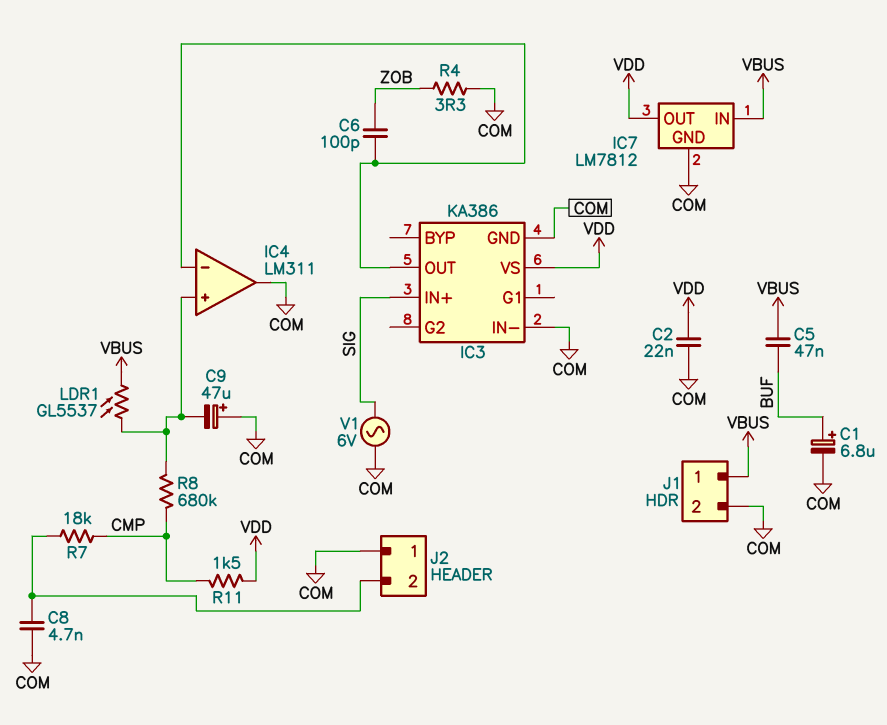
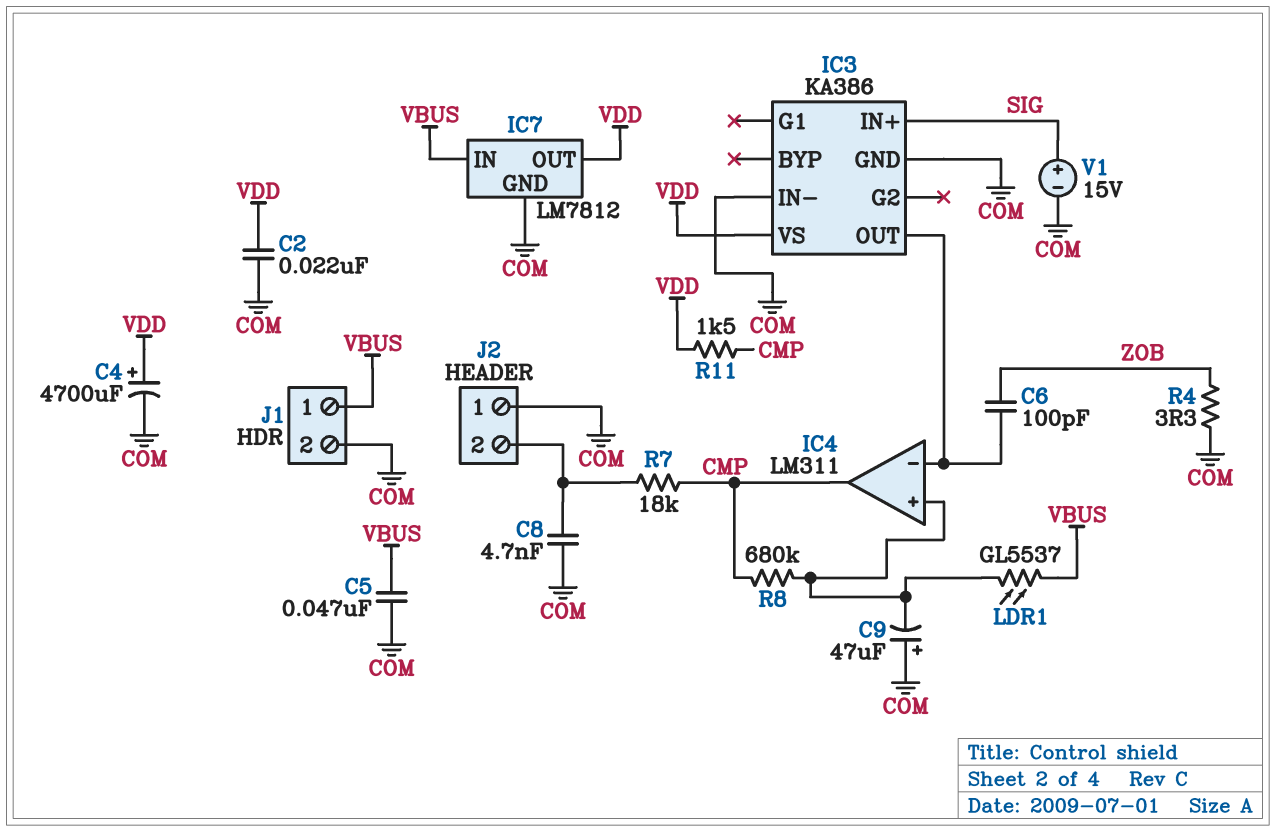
C1: 6.8uF (plus BUF, minus COM) -> none
C4: none -> 4700uF (plus VDD, minus COM)
C5: 47nF (BUF, VBUS) -> 47nF (COM, VBUS)
IC4 pin out: COM -> CMP
V1: AC 6V (COM, SIG) -> 15V (plus SIG, minus COM)

